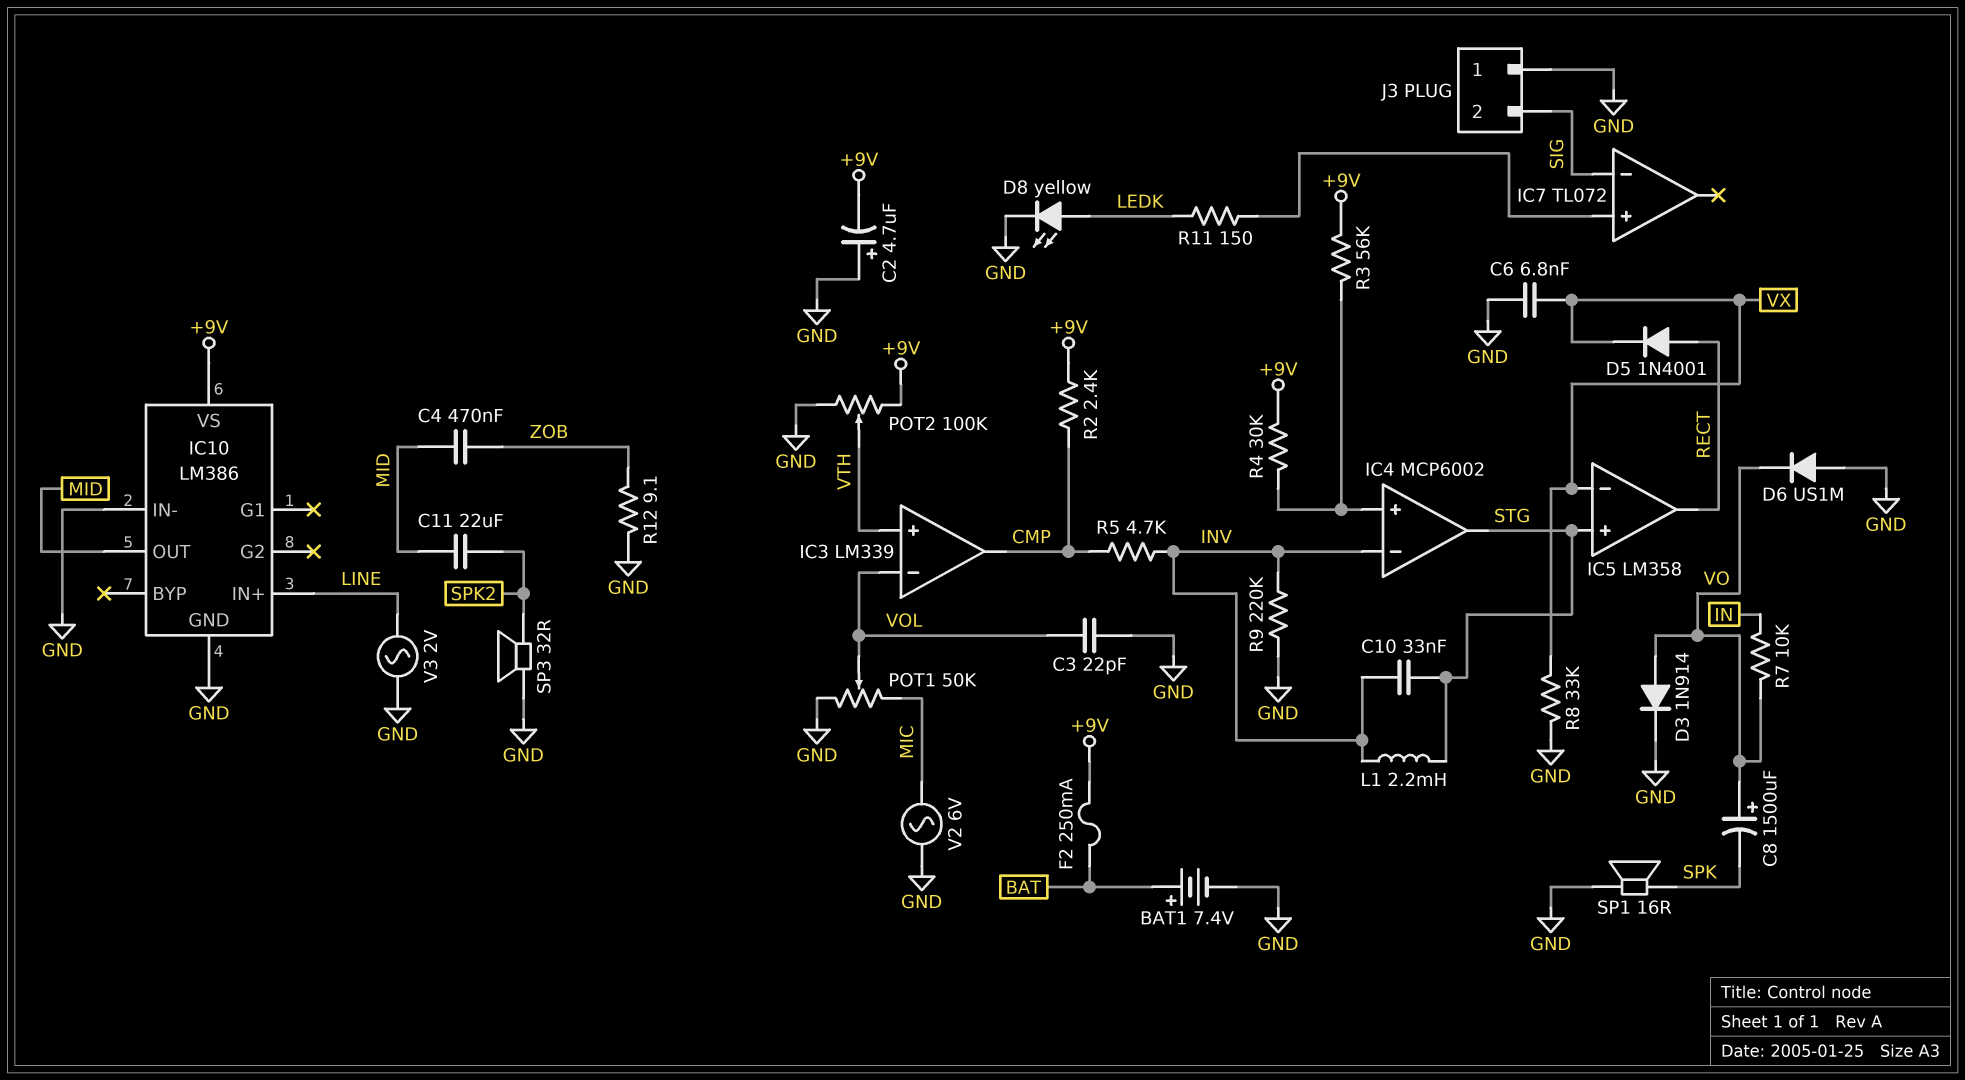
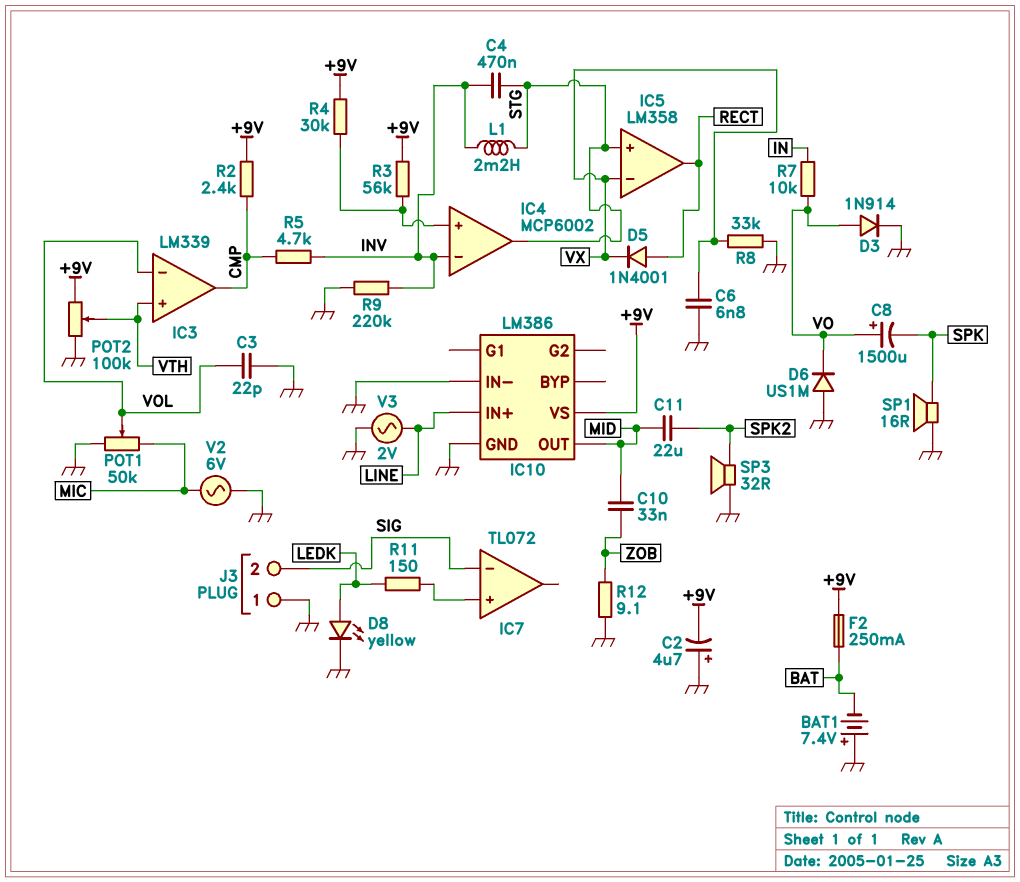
BAT1: 7.4V (plus BAT, minus GND) -> 7.4V (plus GND, minus BAT)
C4: 470nF (MID, ZOB) -> 470nF (INV, STG)
C10: 33nF (INV, STG) -> 33nF (MID, ZOB)

